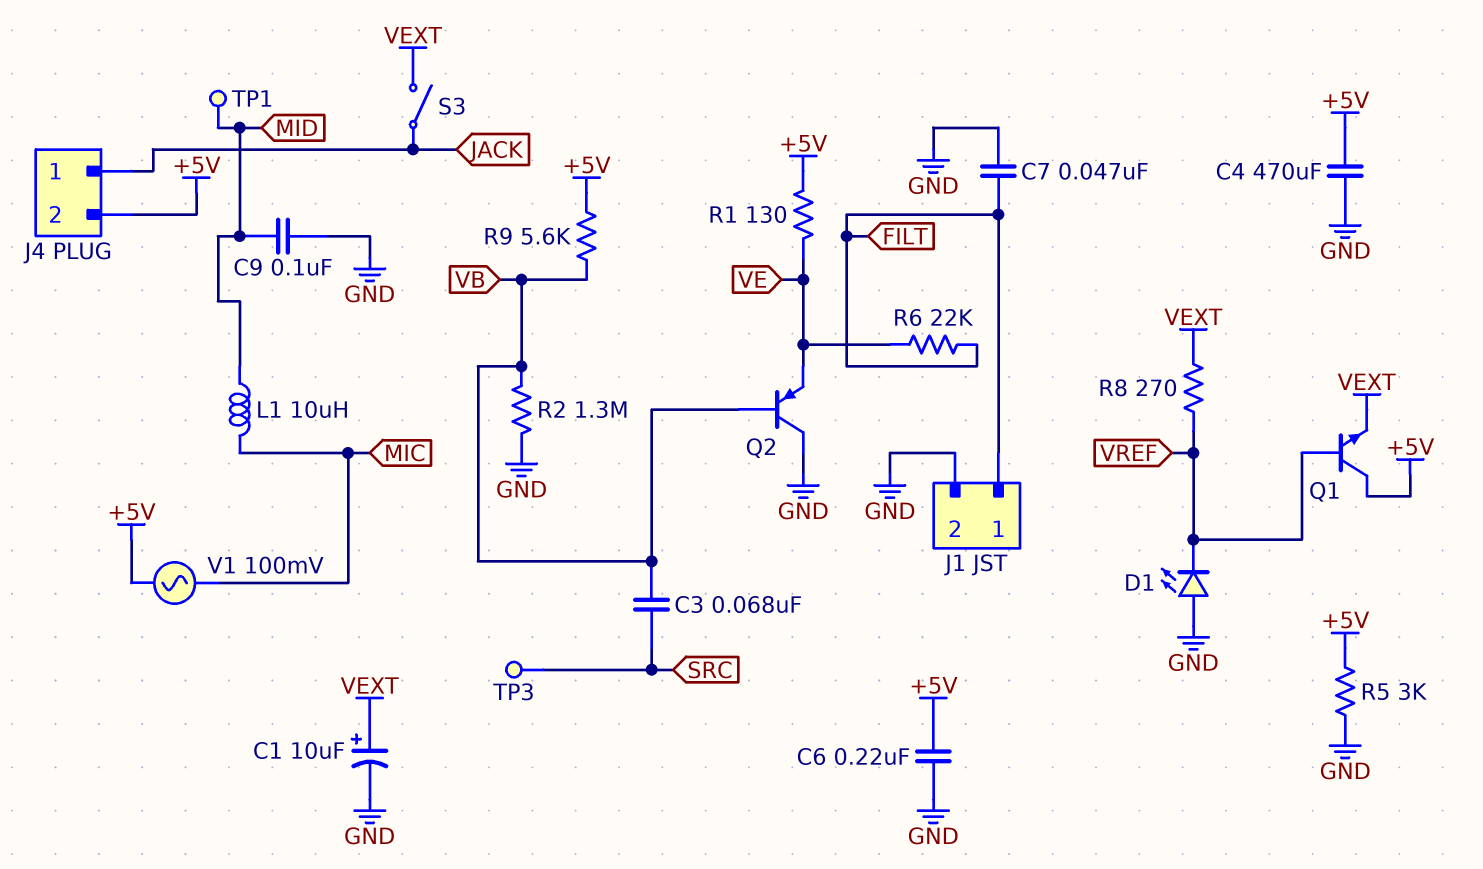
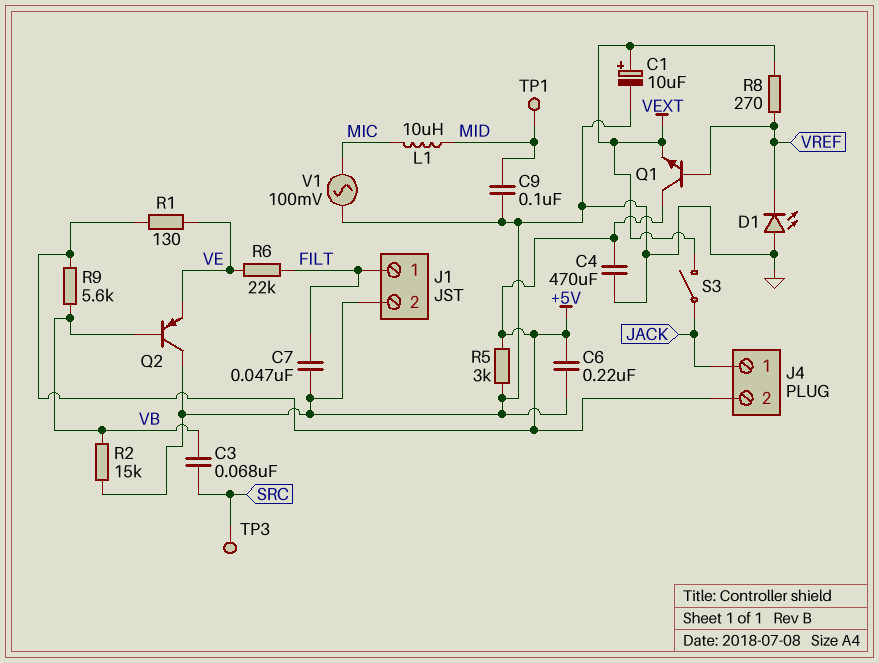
R2: 1.3M (GND, VB) -> 15k (GND, VB)
V1: AC 100mV (+5V, MIC) -> AC 100mV (GND, MIC)

